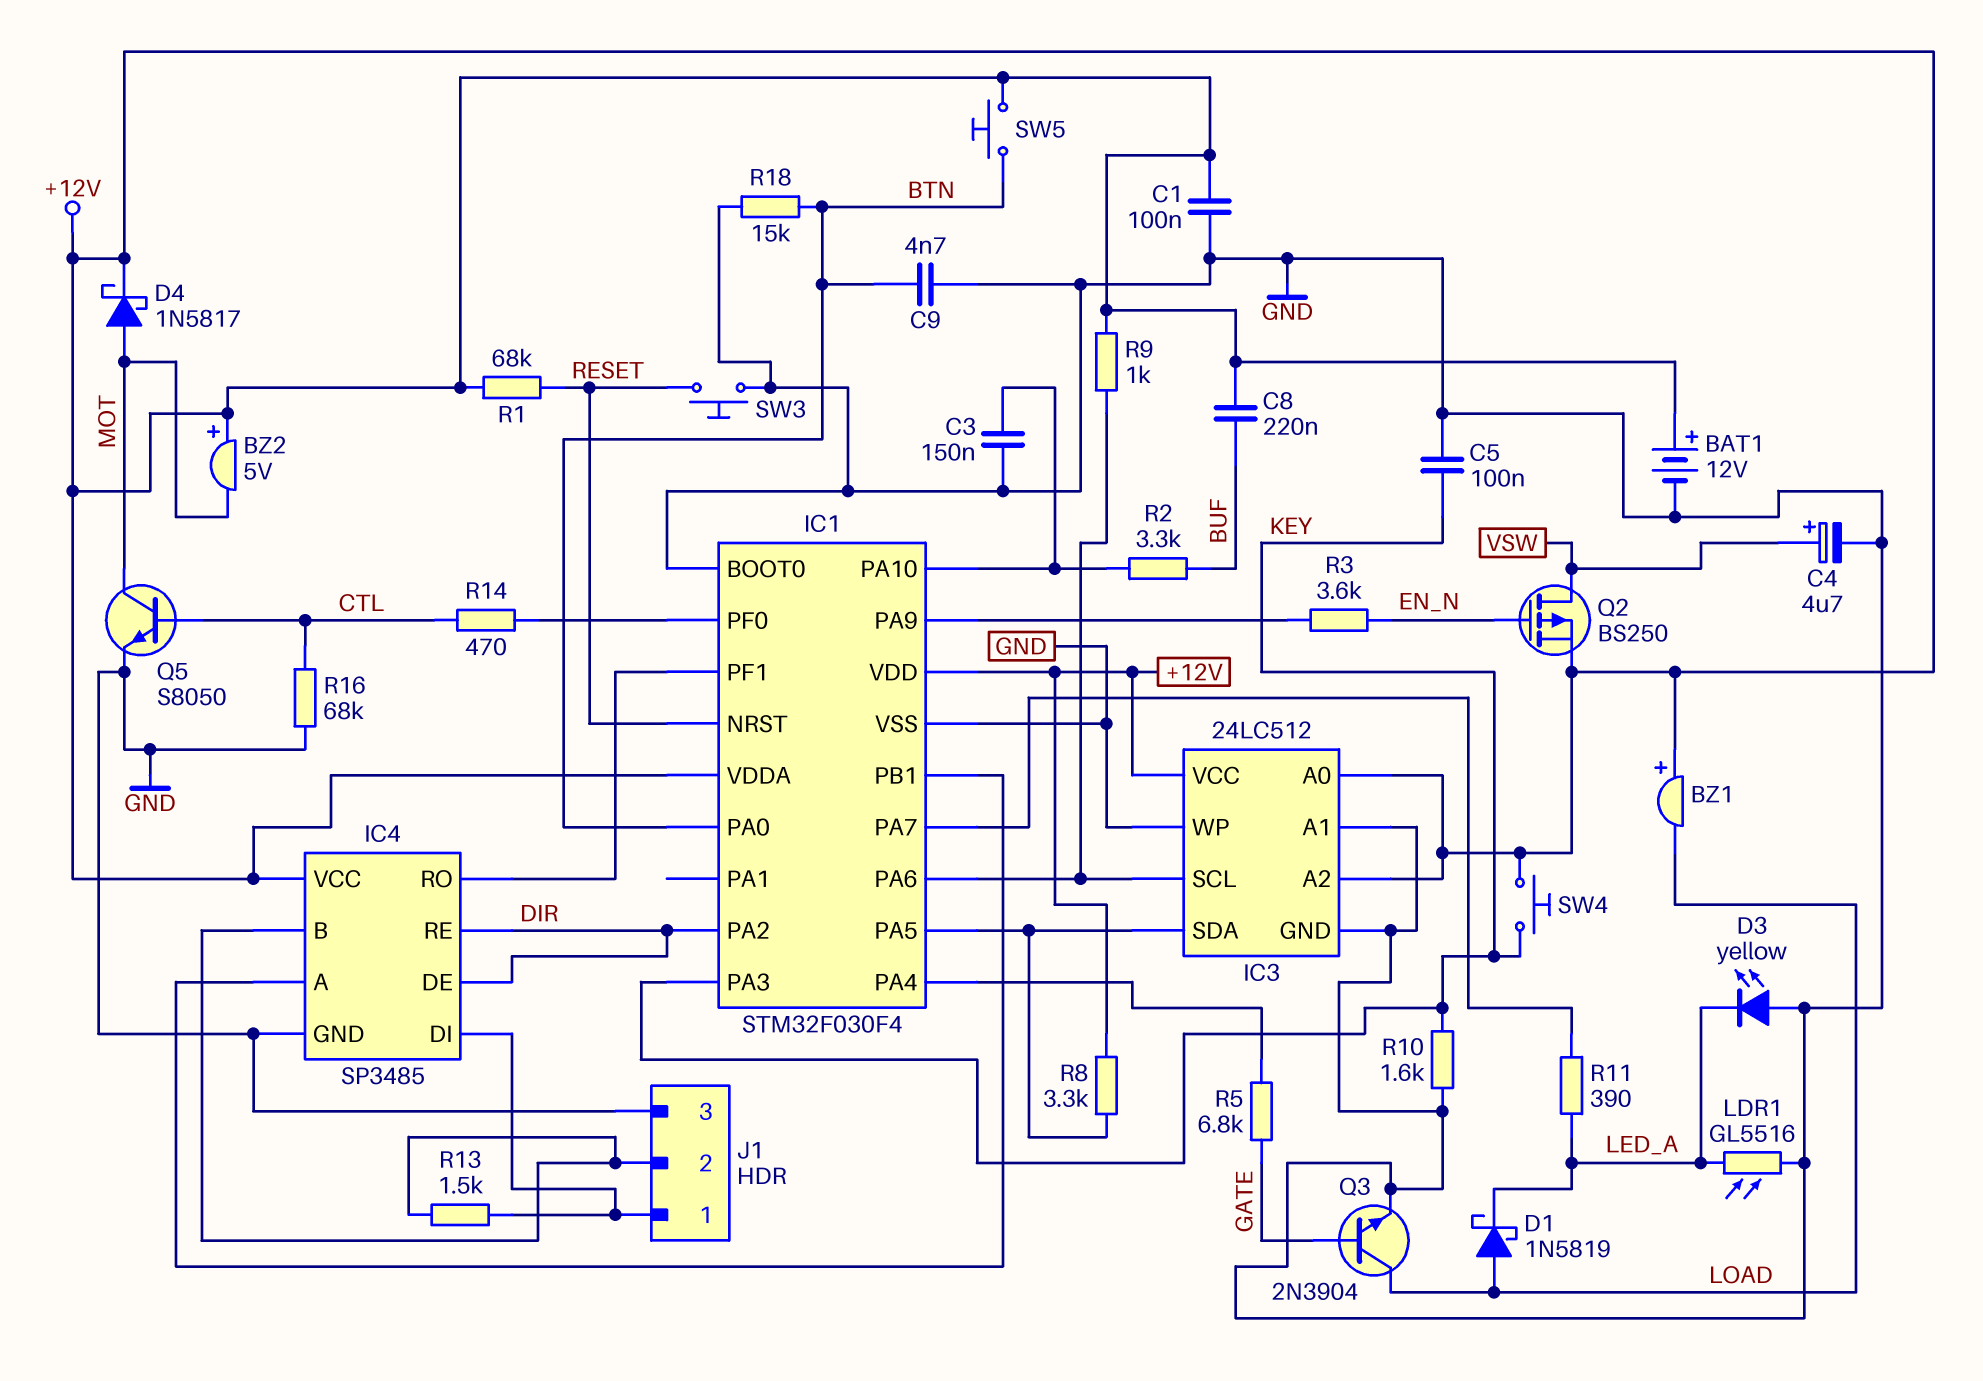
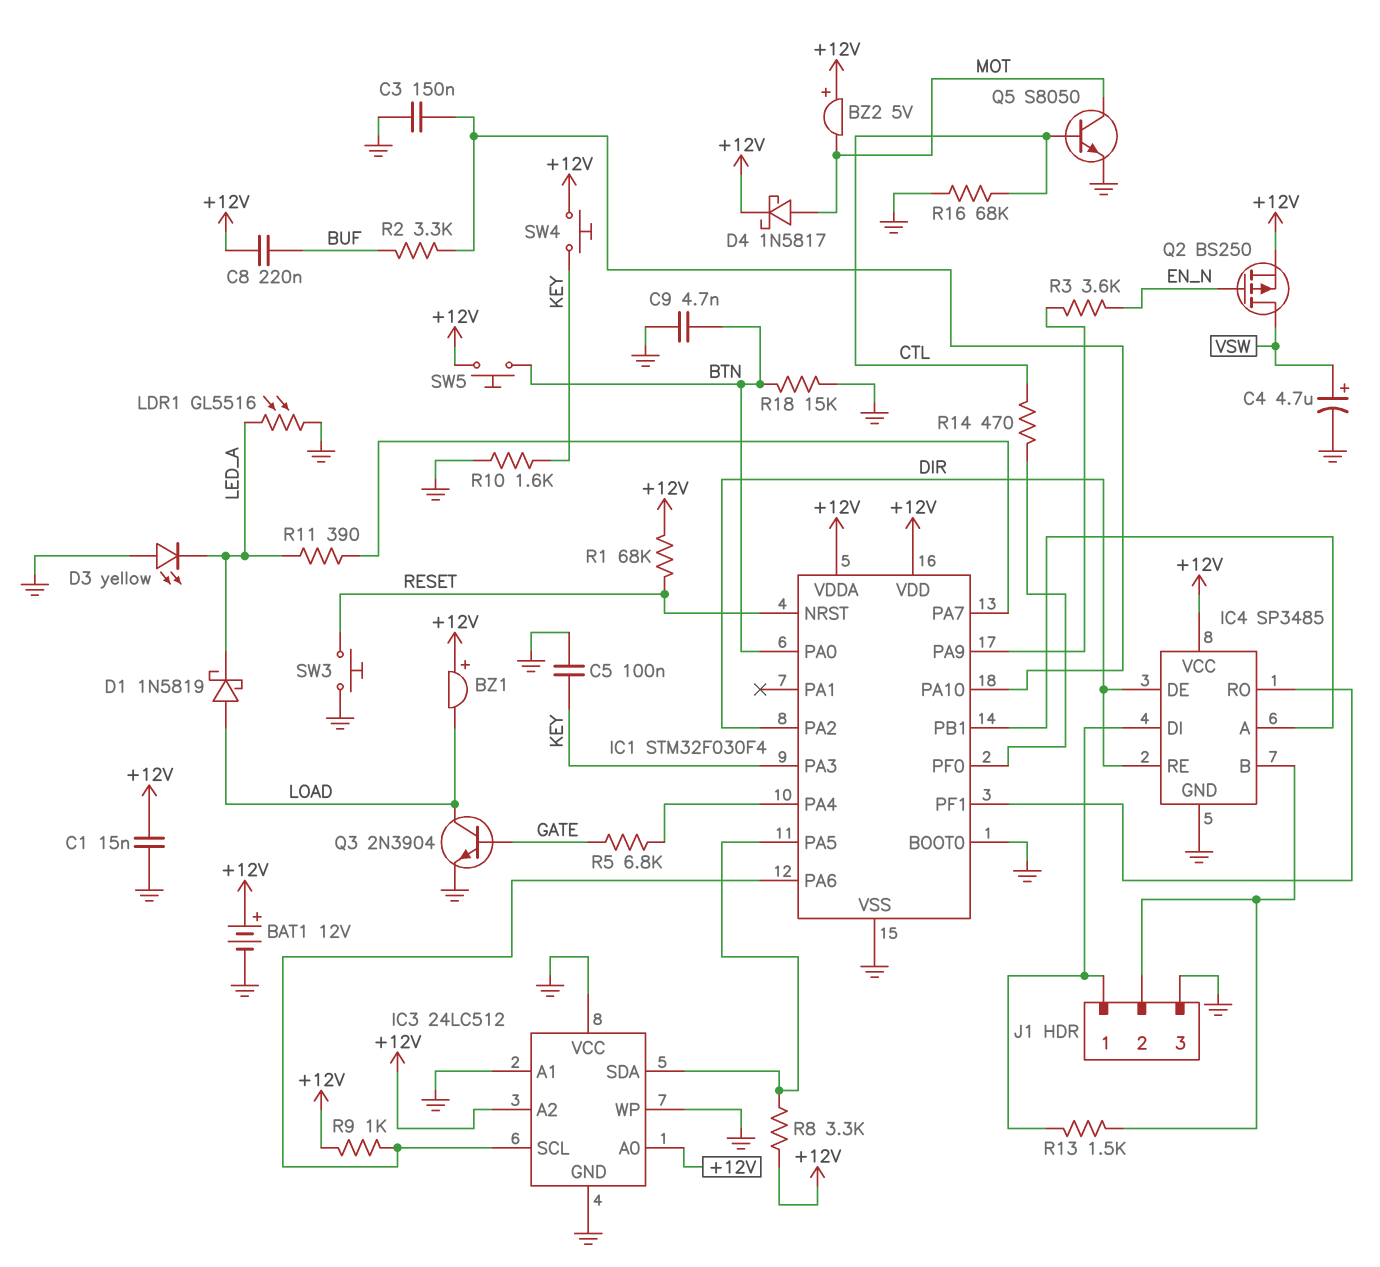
C1: 100nF (+12V, GND) -> 15nF (+12V, GND)
IC3 pin VCC: +12V -> GND

